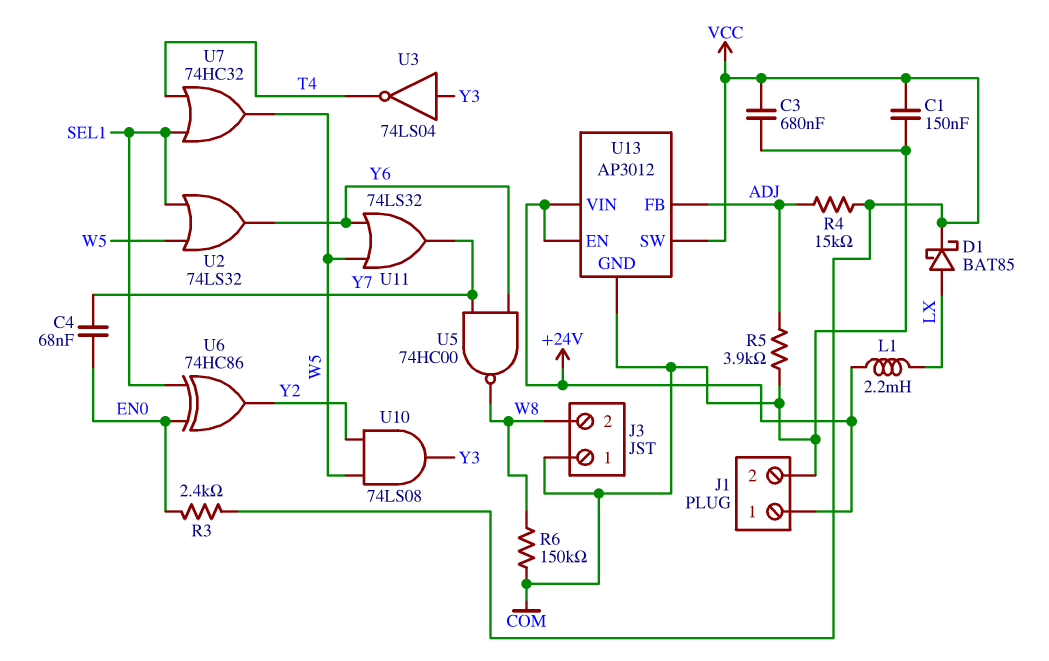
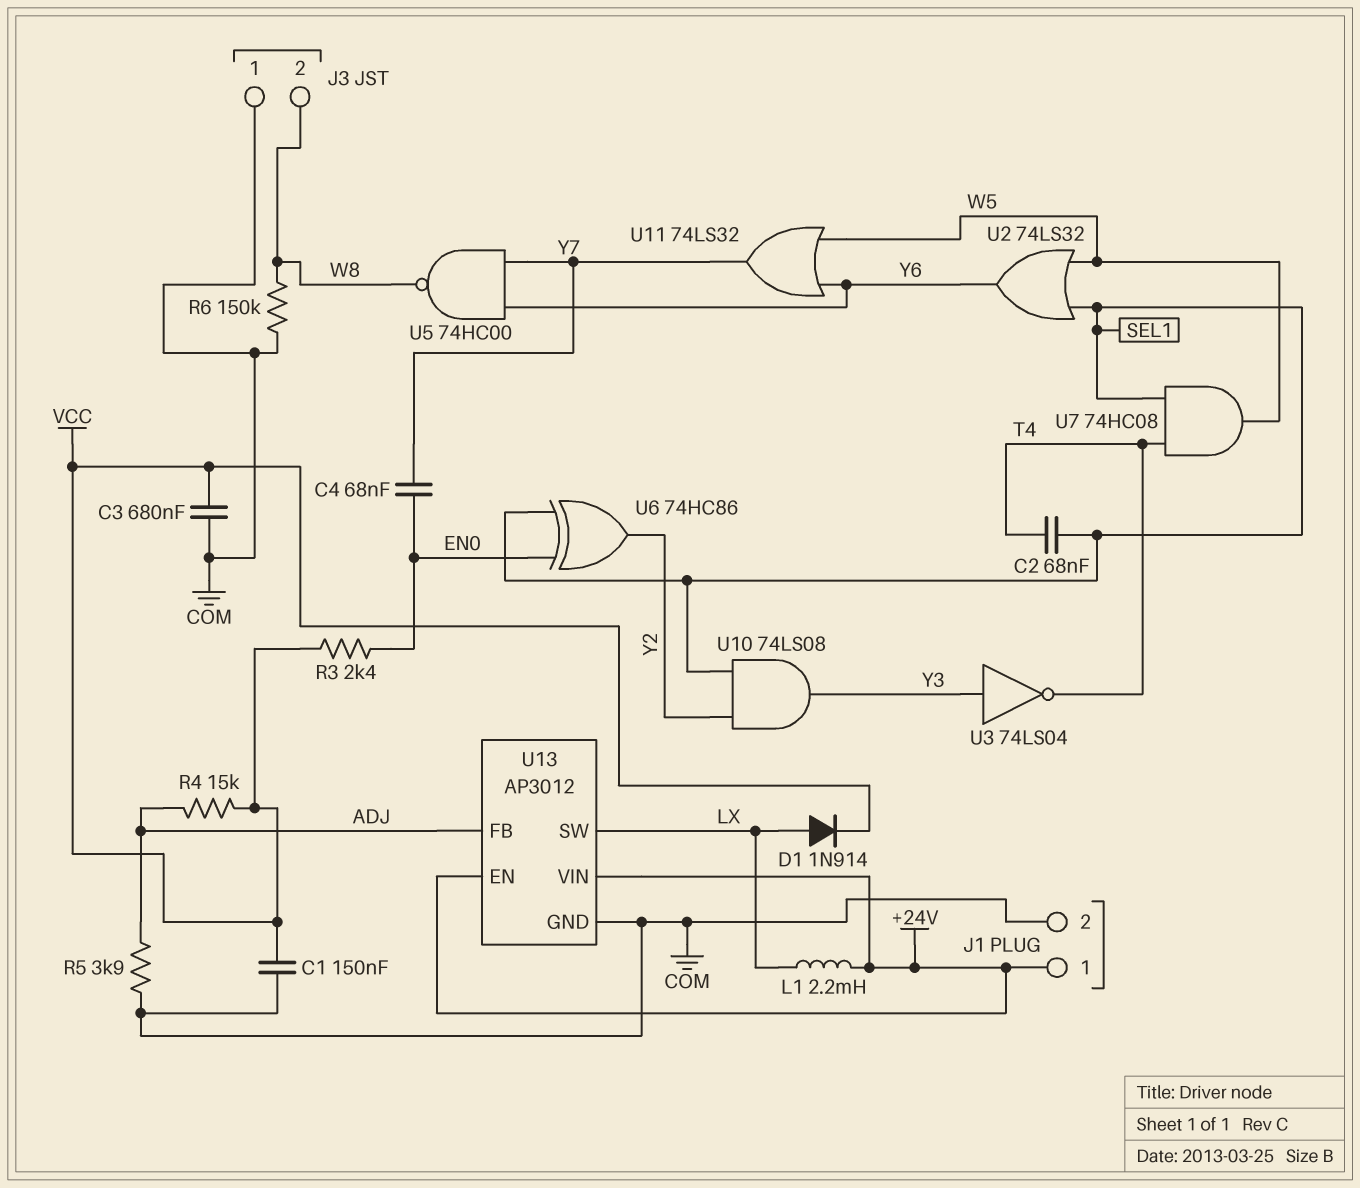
C2: none -> 68nF (SEL1, T4)
D1: schottky BAT85 (A LX, K VCC) -> diode 1N914 (A LX, K VCC)
U7: OR 74HC32 (in SEL1, in T4, out W5) -> AND 74HC08 (in SEL1, in T4, out W5)
U10: AND 74LS08 (in W5, in Y2, out Y3) -> AND 74LS08 (in SEL1, in Y2, out Y3)
U13 pin SW: VCC -> LX

